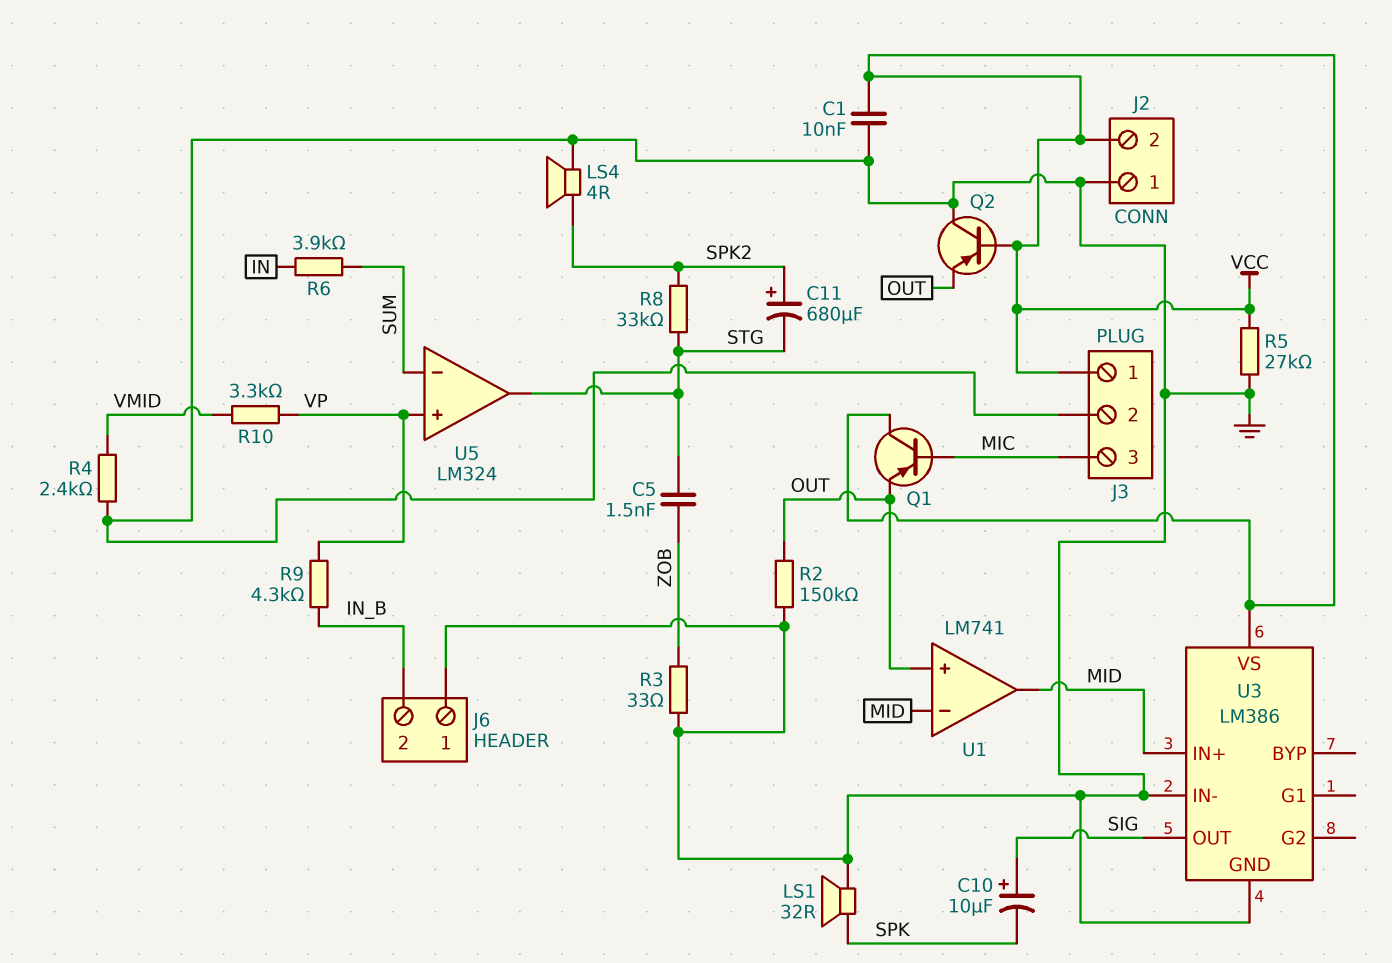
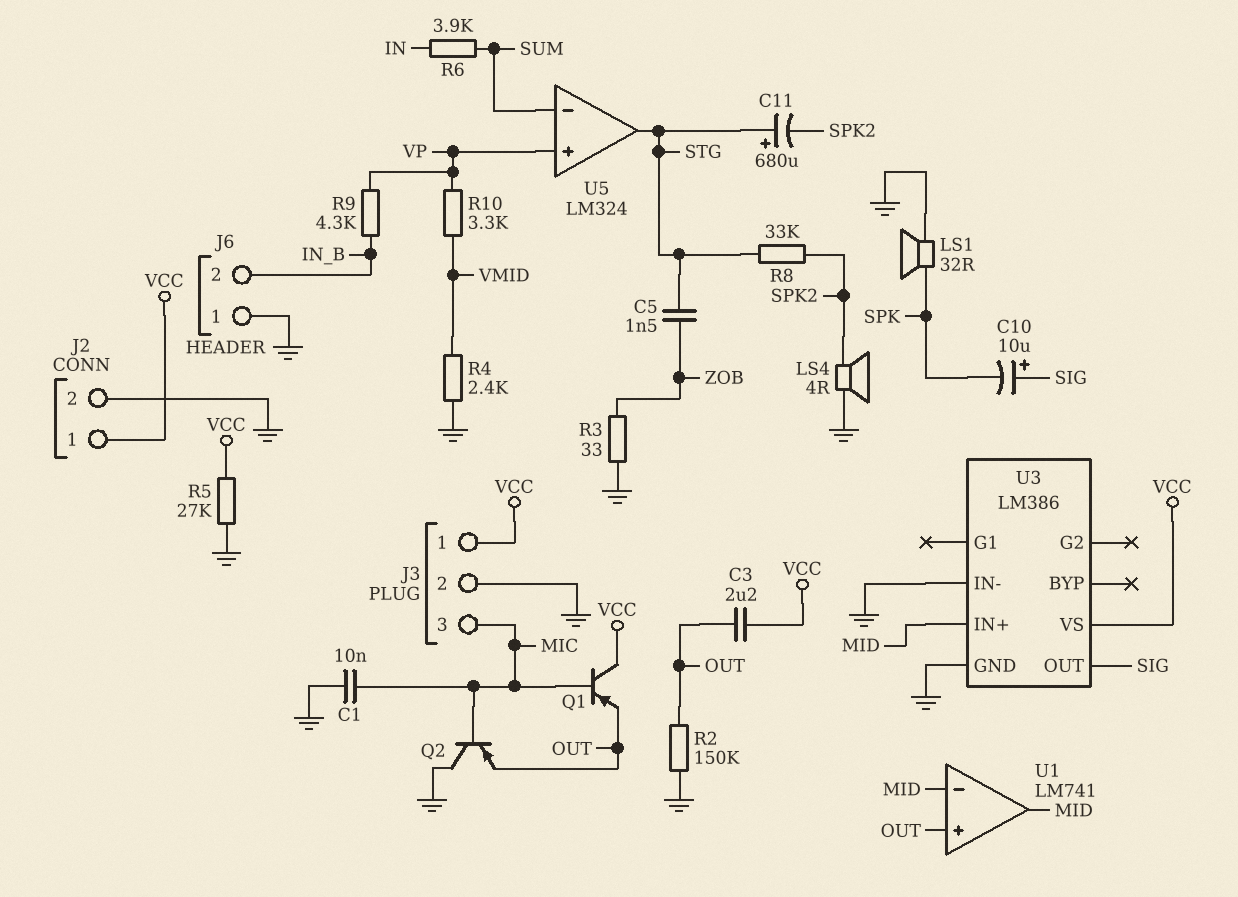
C1: 10nF (GND, VCC) -> 10nF (GND, MIC)
C3: none -> 2.2uF (OUT, VCC)
C11: 680uF (plus SPK2, minus STG) -> 680uF (plus STG, minus SPK2)
J2 pin 1: GND -> VCC
J2 pin 2: VCC -> GND
Q2: PNP (B VCC, C GND, E OUT) -> PNP (B MIC, C GND, E OUT)

